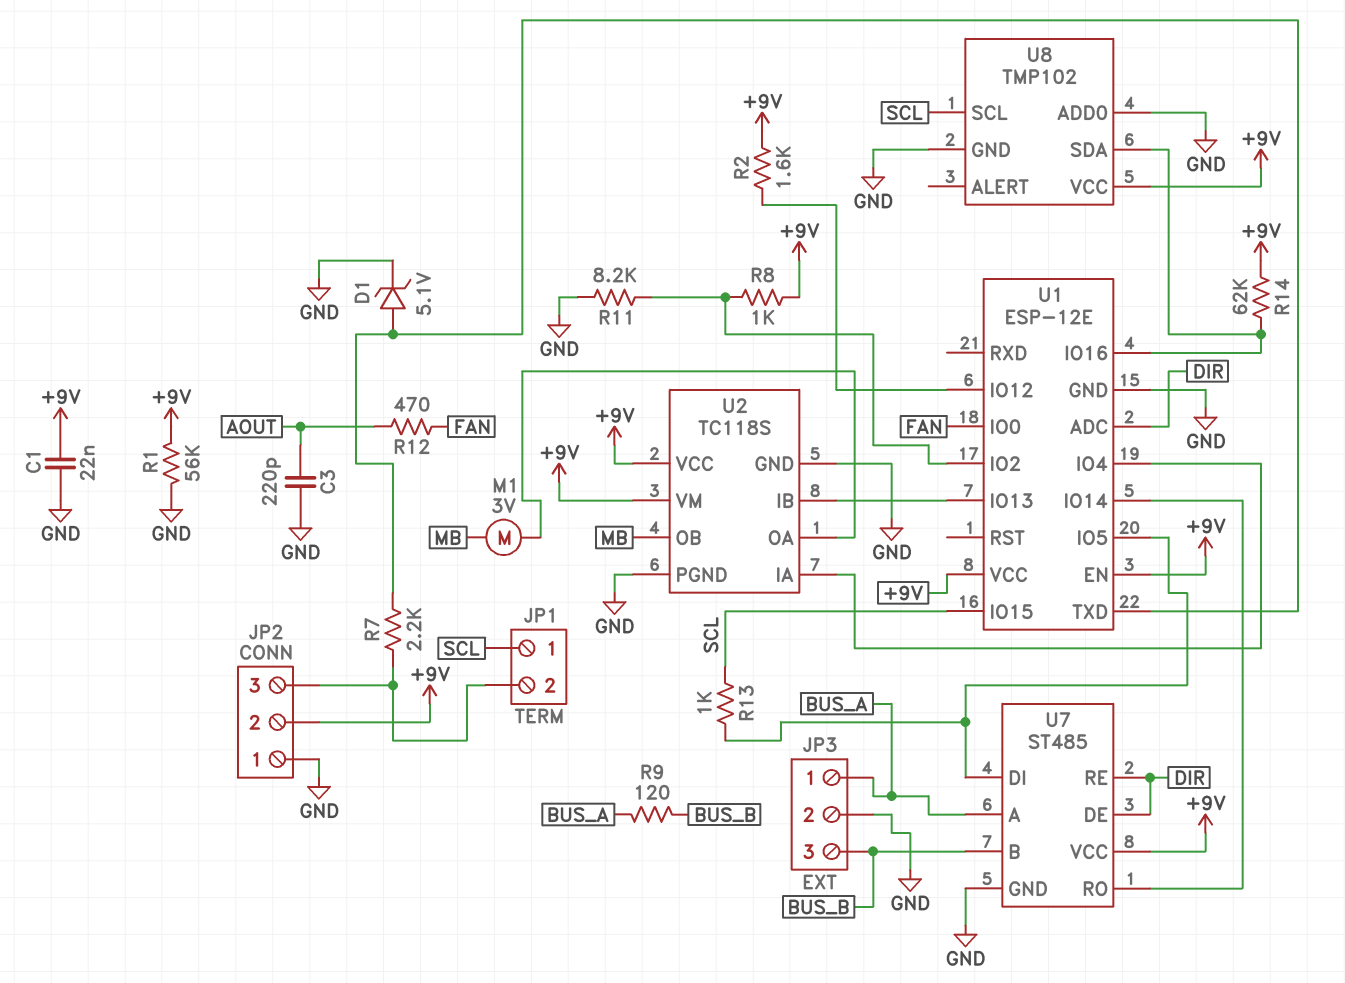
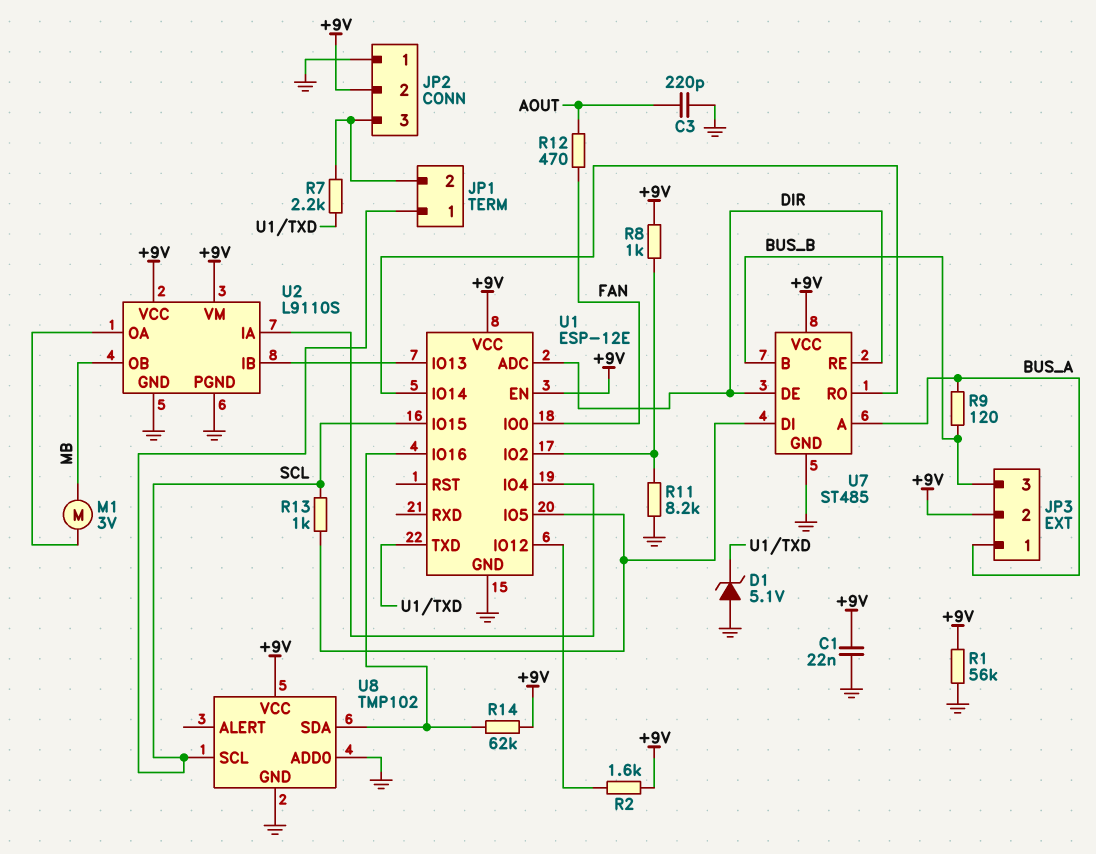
D1: zener 5.1V (A U1/TXD, K GND) -> zener 5.1V (A GND, K U1/TXD)
JP3 pin 2: GND -> +9V
U2: TC118S -> L9110S

